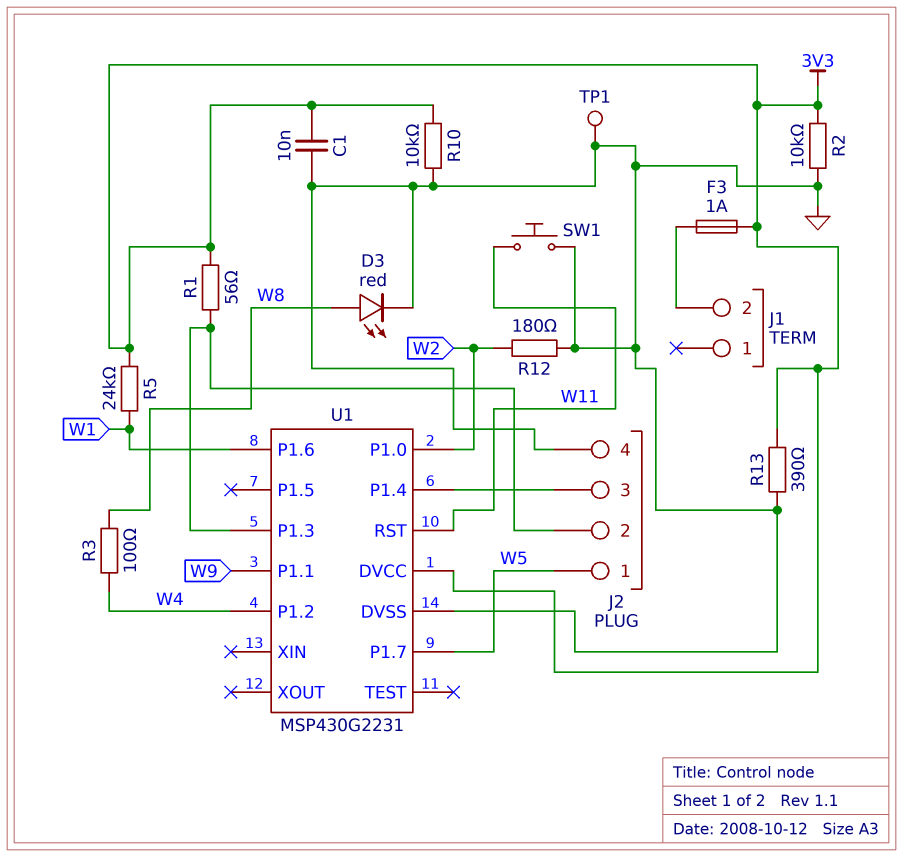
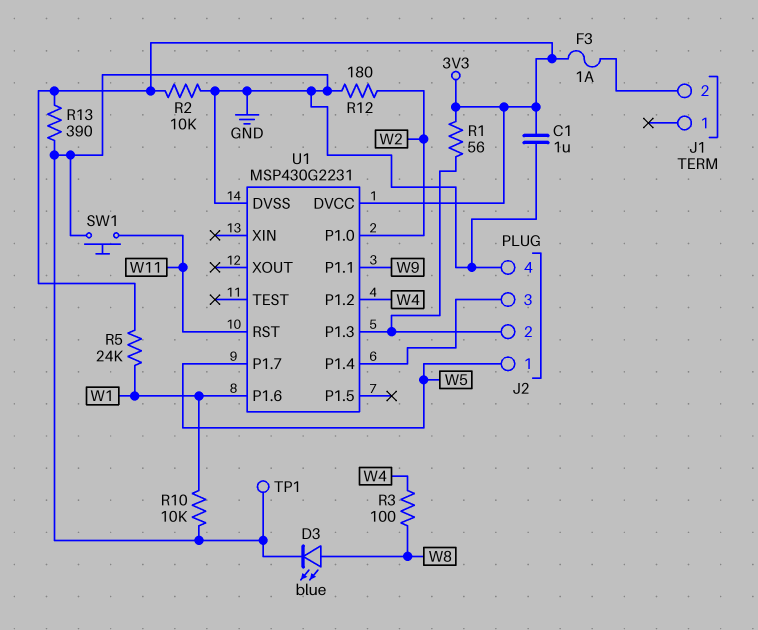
C1: 10nF (3V3, GND) -> 1uF (3V3, GND)
D3: LED red (A W8, K GND) -> LED blue (A W8, K GND)
R10: 10k (3V3, GND) -> 10k (GND, W1)

